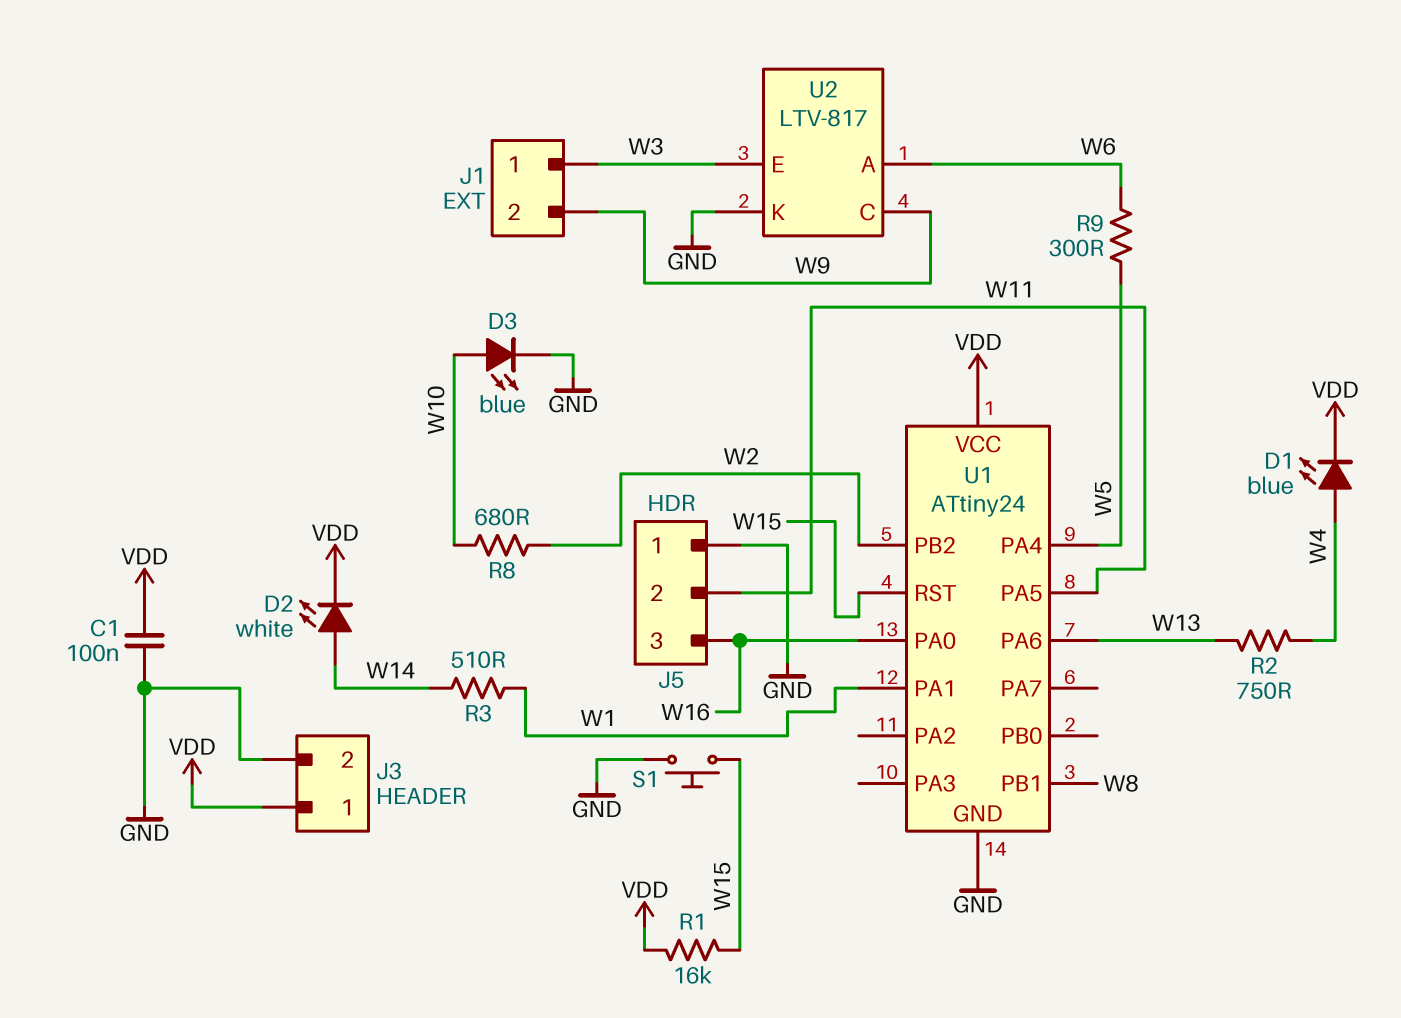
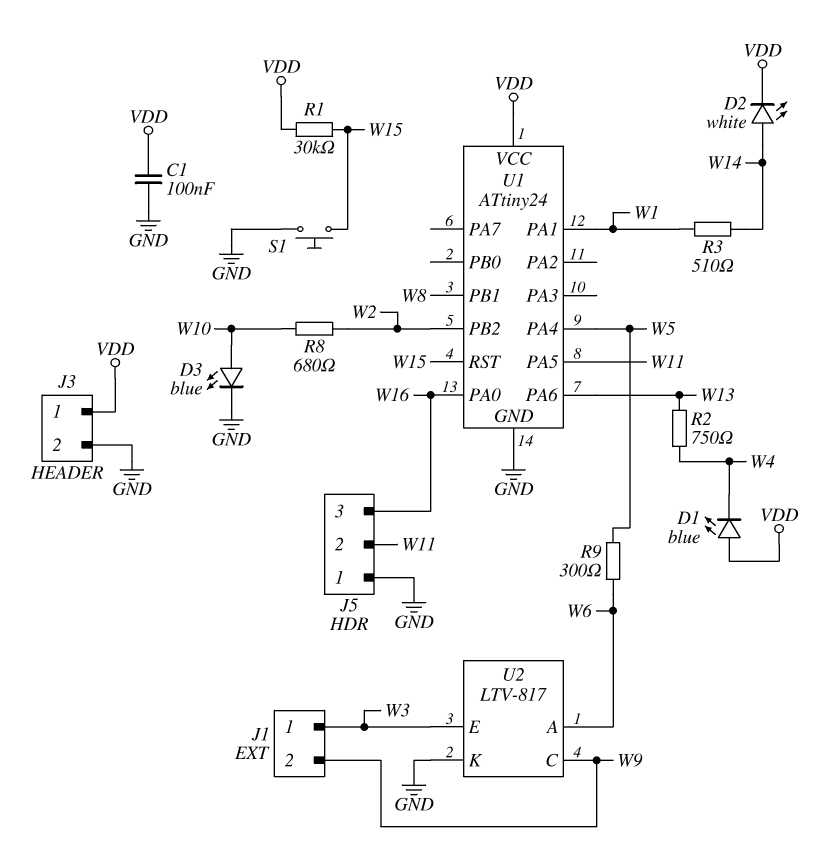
D1: LED blue (A W4, K VDD) -> LED blue (A VDD, K W4)
R1: 16k (VDD, W15) -> 30k (VDD, W15)

